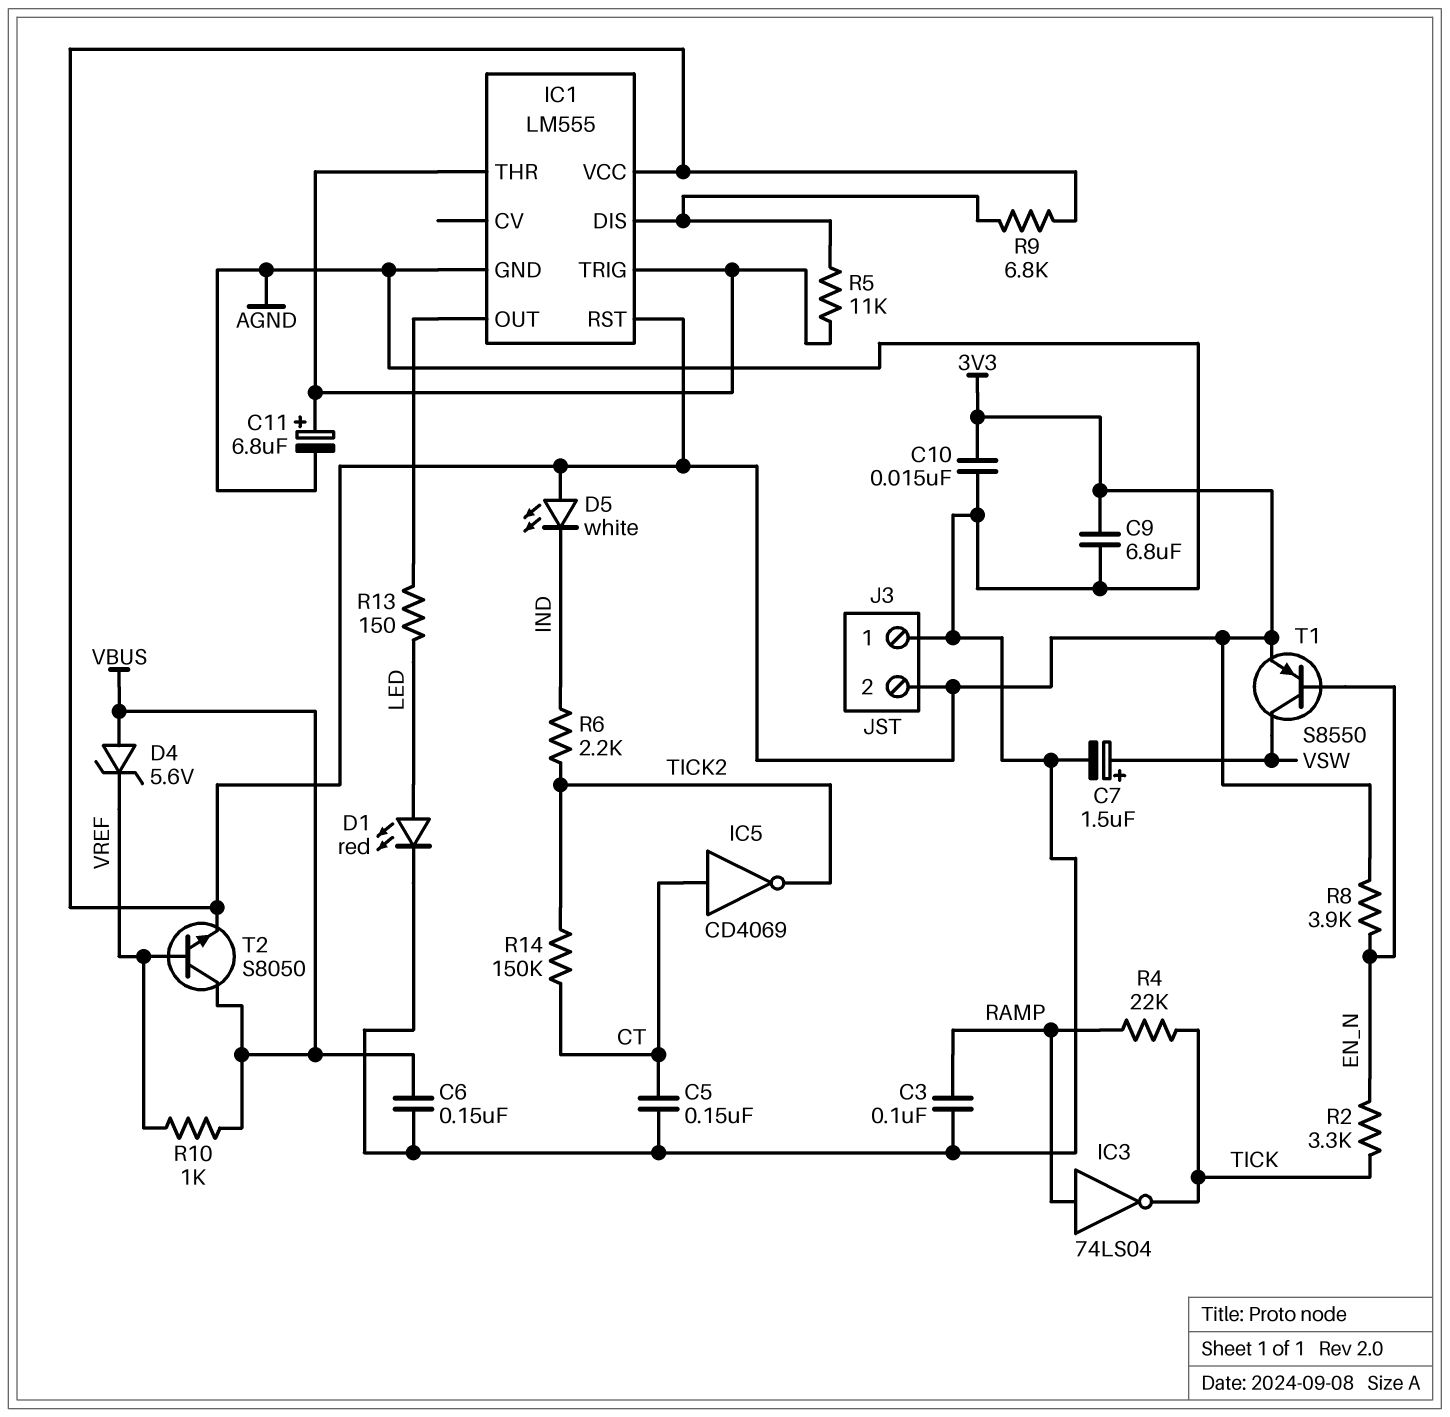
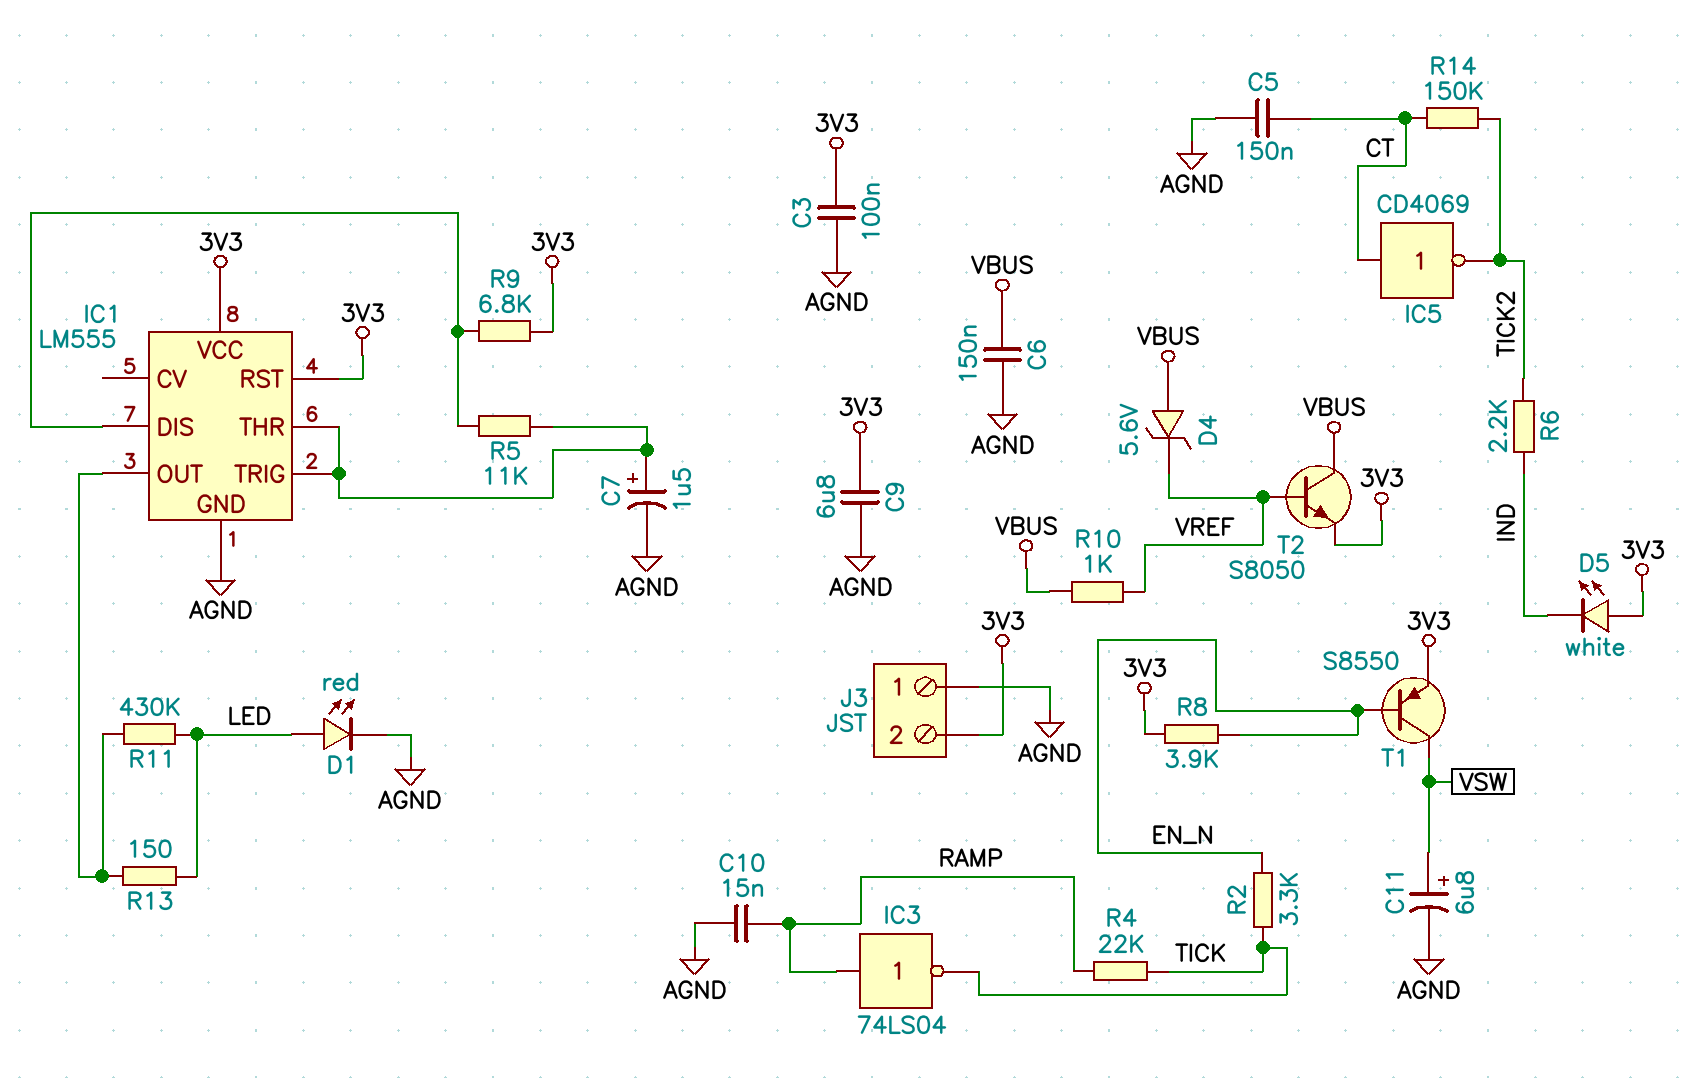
C3: 100nF (AGND, RAMP) -> 100nF (3V3, AGND)
C7: 1.5uF (plus VSW, minus AGND) -> 1.5uF (plus IC1/THR, minus AGND)
C10: 15nF (3V3, AGND) -> 15nF (AGND, RAMP)
C11: 6.8uF (plus IC1/THR, minus AGND) -> 6.8uF (plus VSW, minus AGND)
R11: none -> 430k (IC1/OUT, LED)

